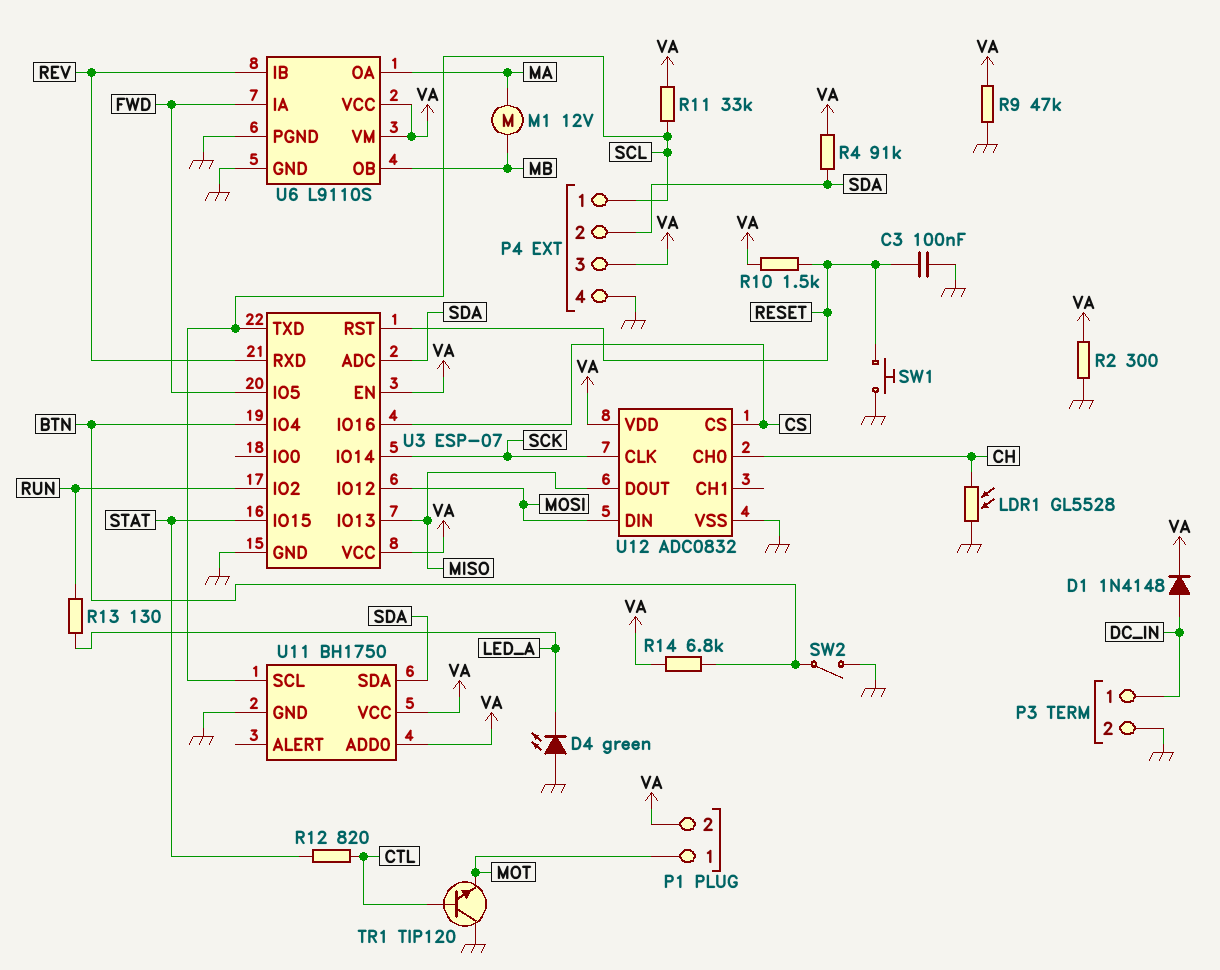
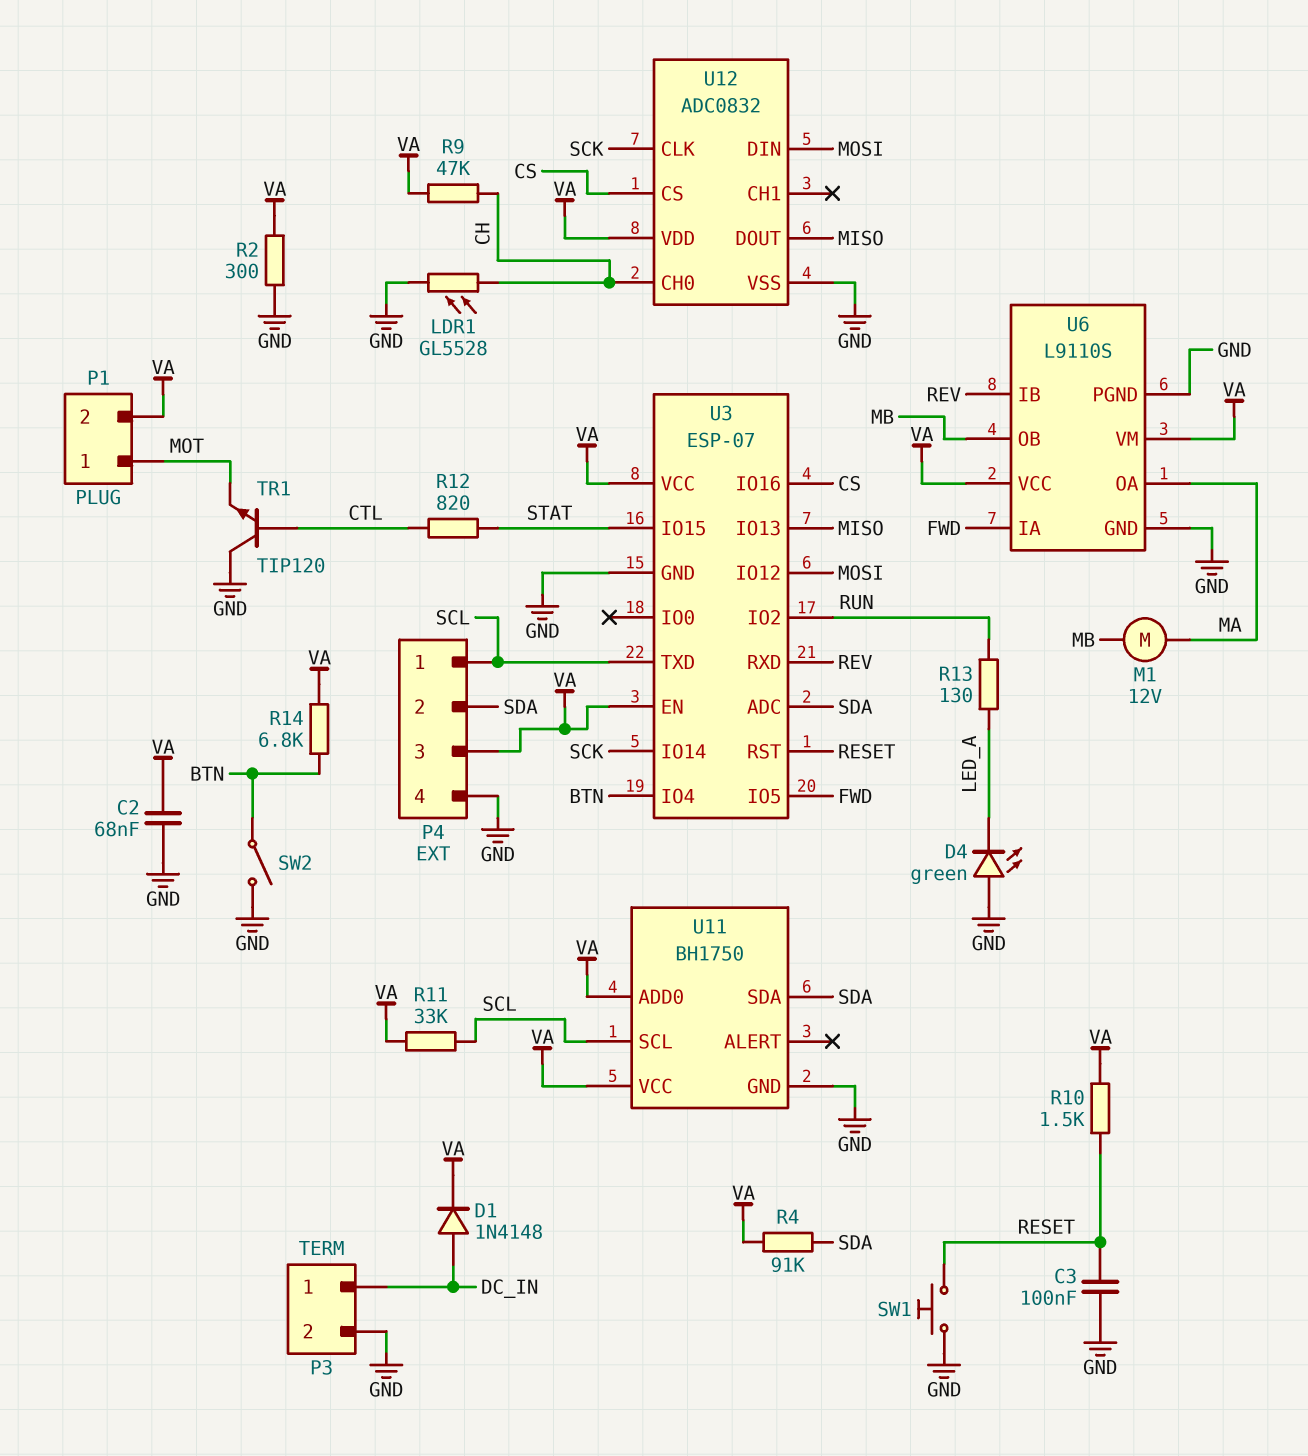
C2: none -> 68nF (GND, VA)
R9: 47k (GND, VA) -> 47k (CH, VA)

